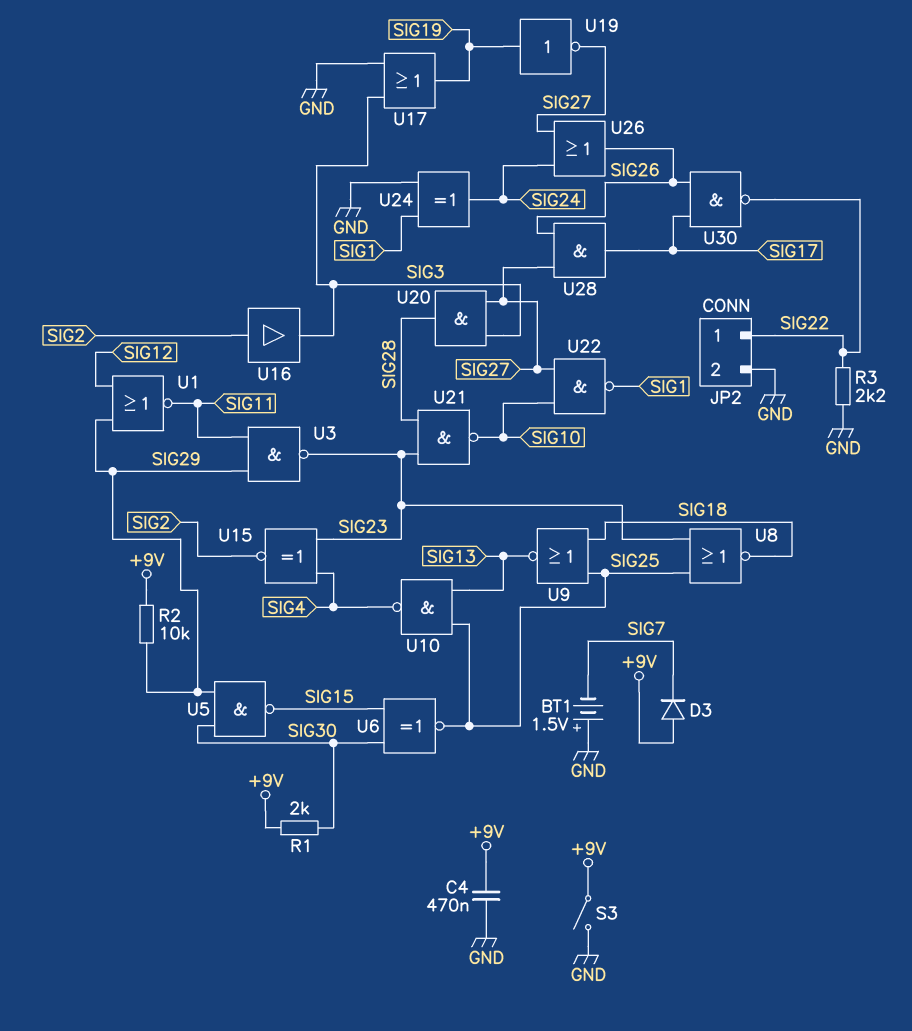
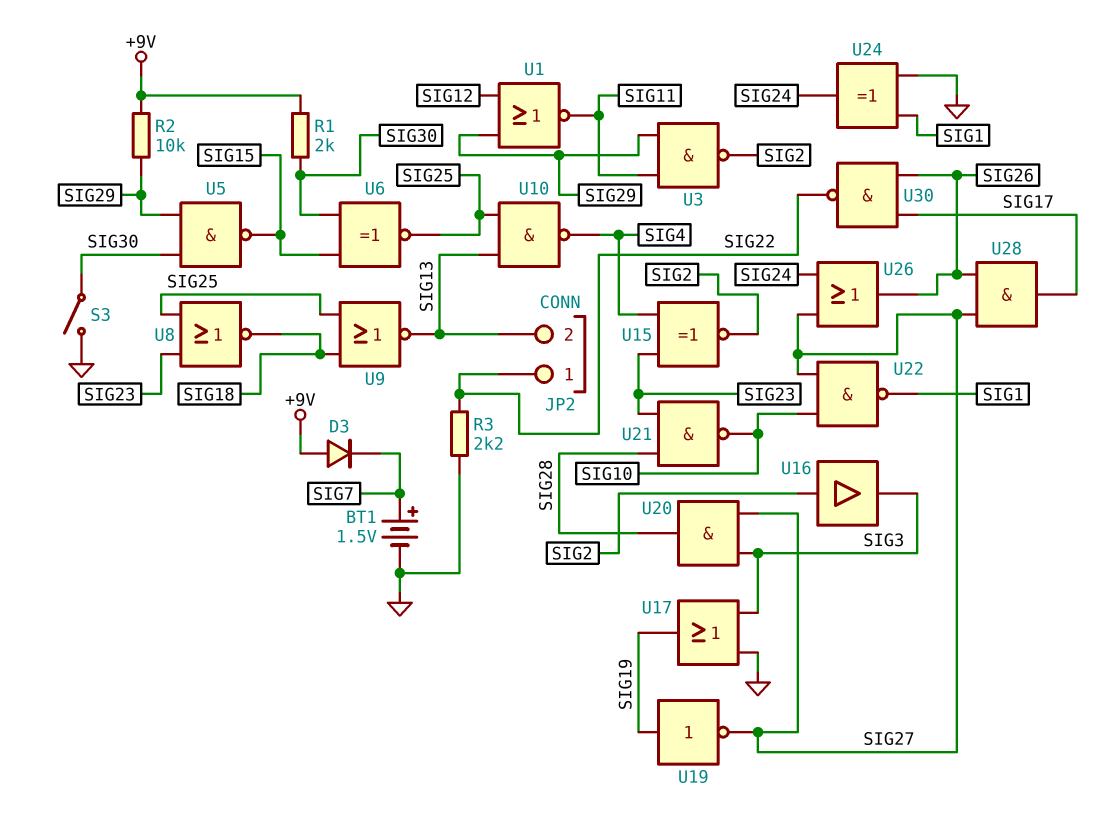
BT1: 1.5V (plus GND, minus SIG7) -> 1.5V (plus SIG7, minus GND)
C4: 470nF (+9V, GND) -> none
JP2 pin 2: GND -> SIG13
S3: switch (+9V, GND) -> switch (GND, SIG30)
U3: NAND (in SIG11, in SIG29, out SIG23) -> NAND (in SIG11, in SIG29, out SIG2)

